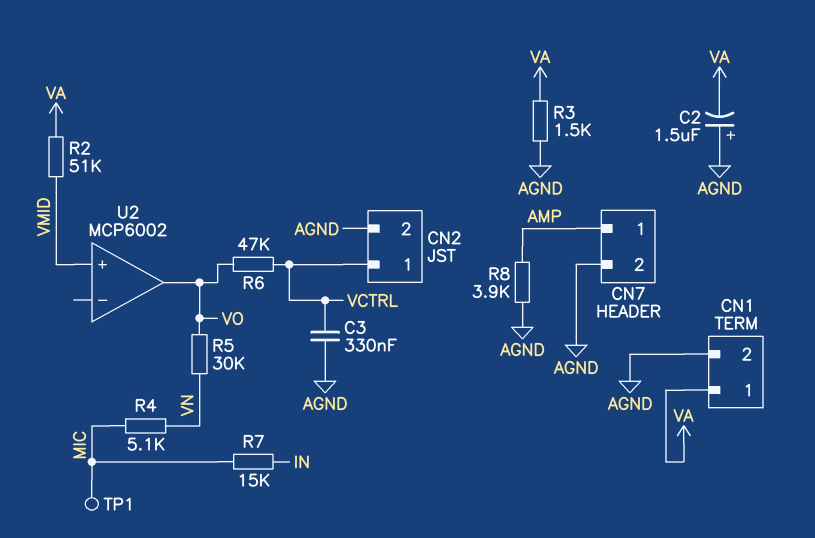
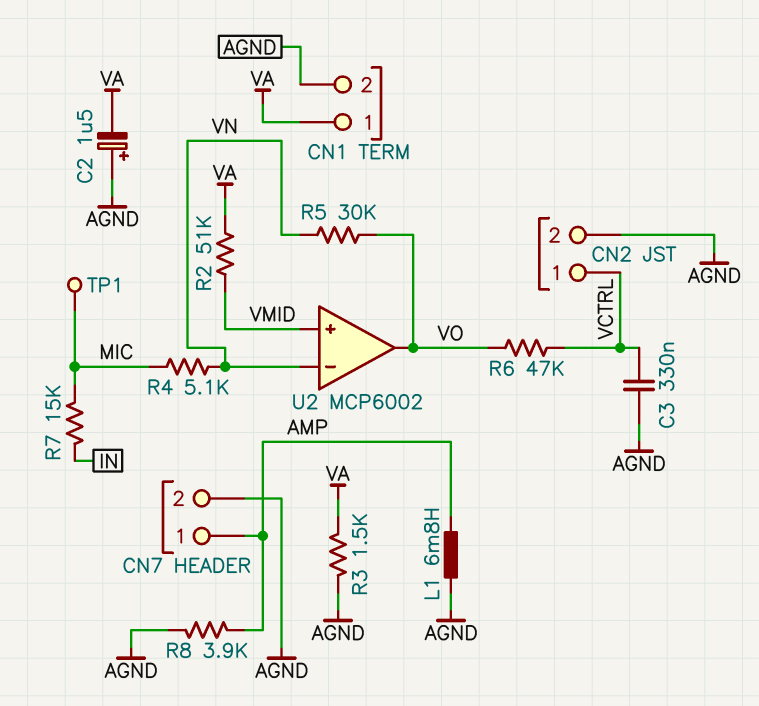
L1: none -> 6.8mH (AGND, AMP)
U2 pin in-: none -> VN

